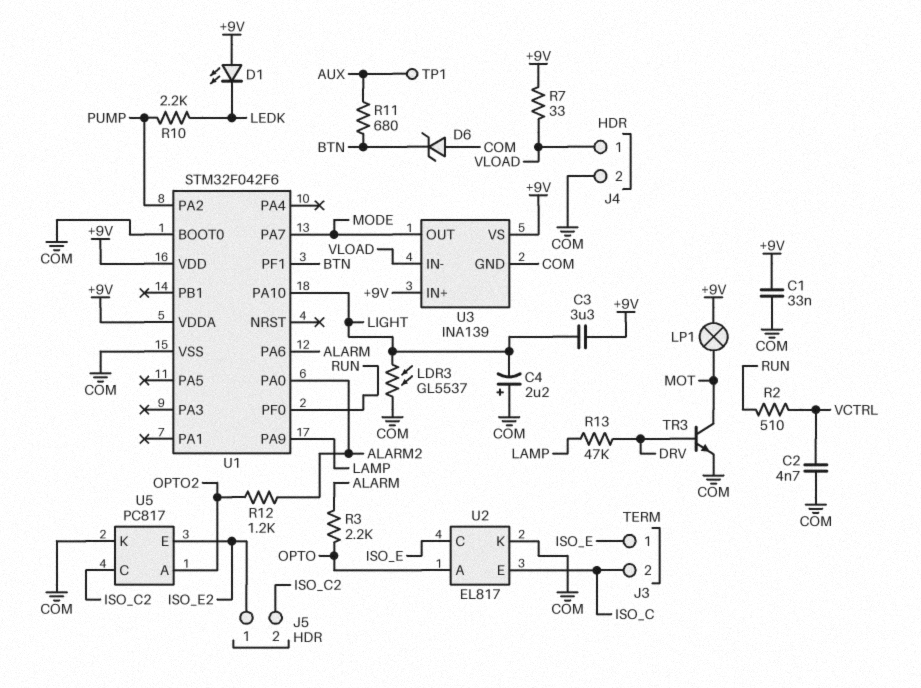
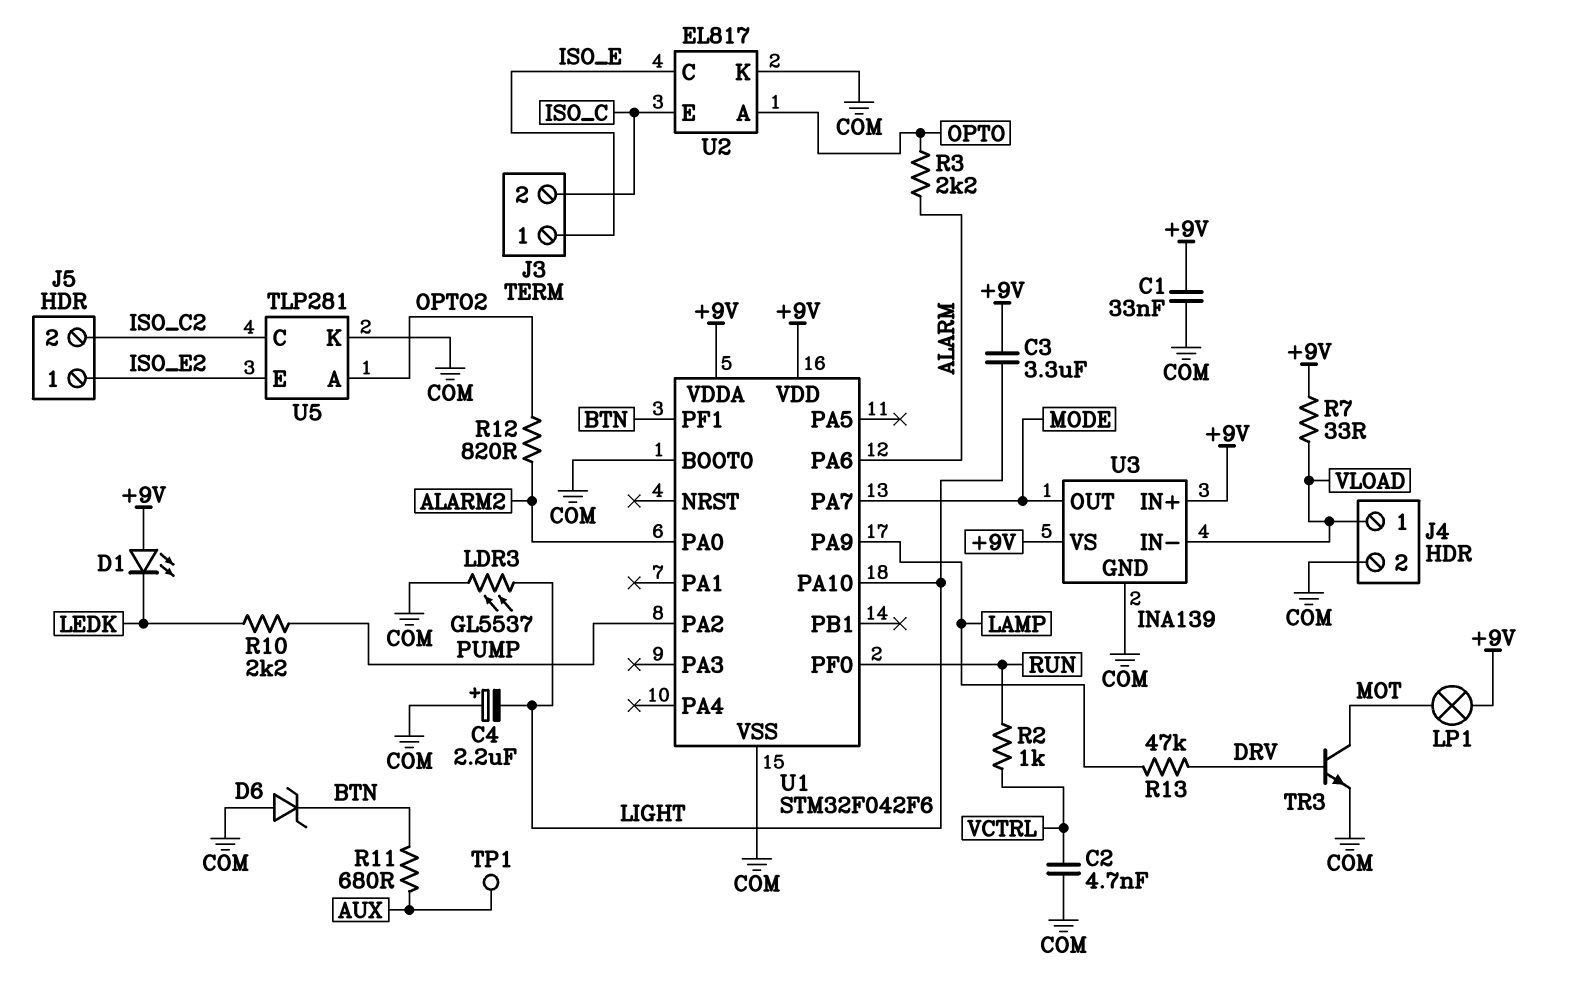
R2: 510 (RUN, VCTRL) -> 1k (RUN, VCTRL)
R12: 1.2k (ALARM2, OPTO2) -> 820 (ALARM2, OPTO2)
U5: PC817 -> TLP281

